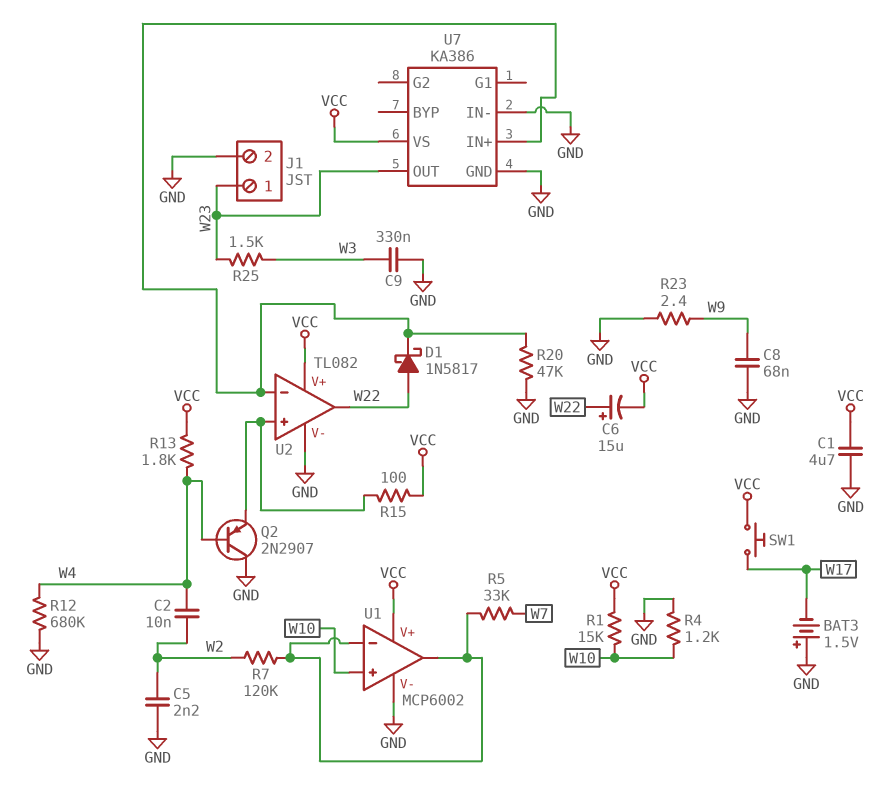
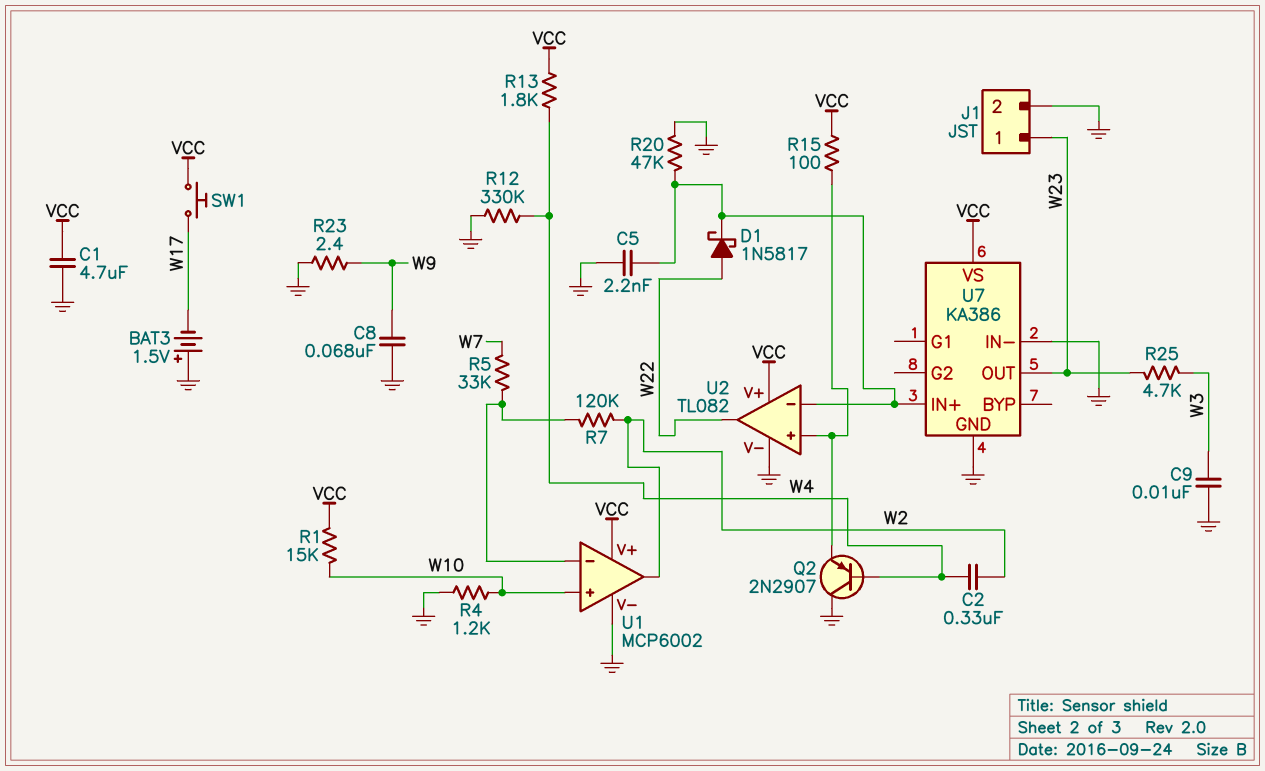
C2: 10nF (W2, W4) -> 330nF (W2, W4)
C5: 2.2nF (GND, W2) -> 2.2nF (GND, U2/in-)
C6: 15uF (plus W22, minus VCC) -> none
C9: 330nF (GND, W3) -> 10nF (GND, W3)
R12: 680k (GND, W4) -> 330k (GND, W4)
R25: 1.5k (W3, W23) -> 4.7k (W3, W23)
U1 pin out: U1/in- -> W2

